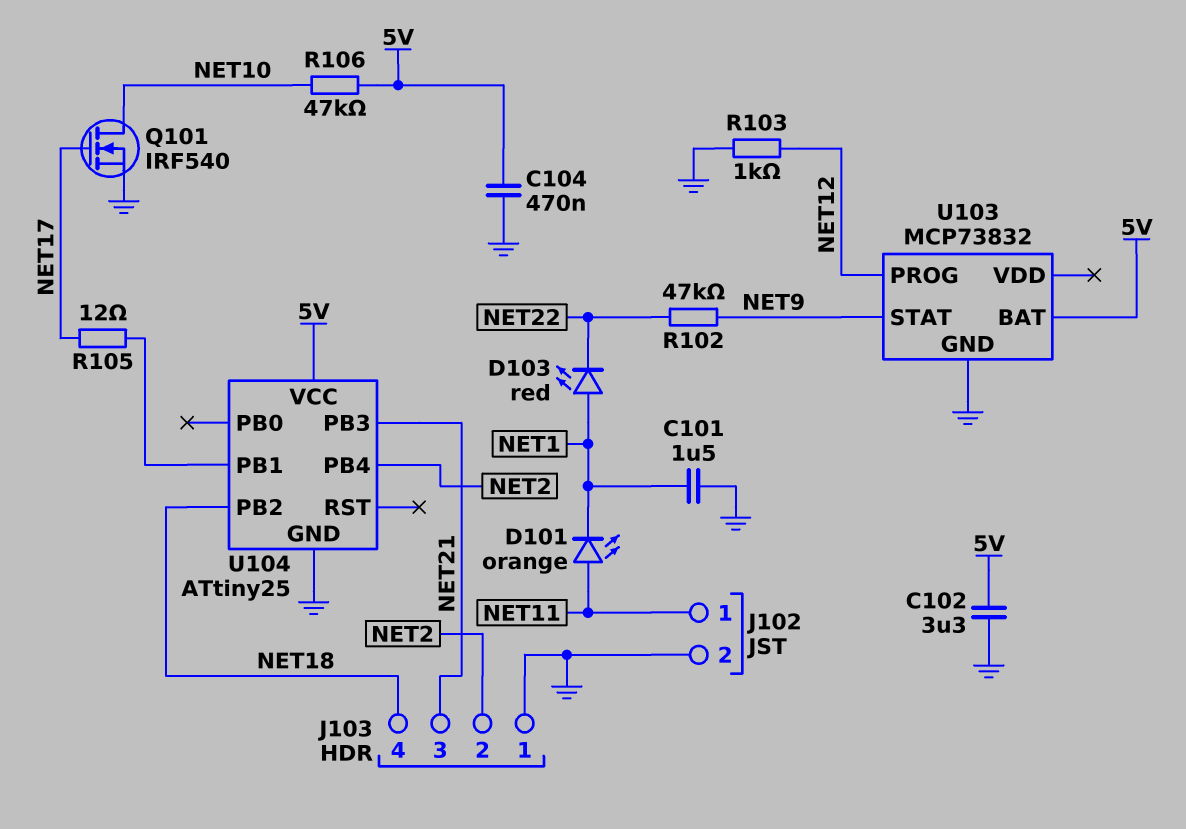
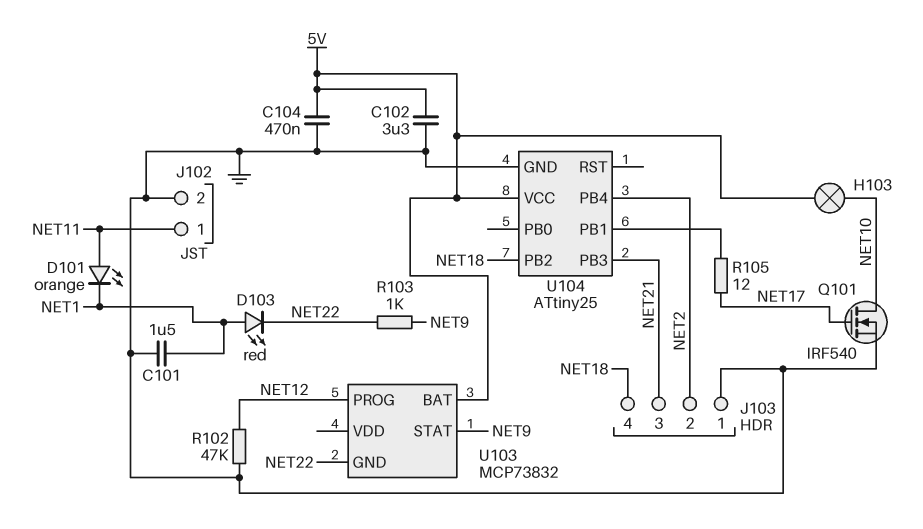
H103: none -> lamp (5V, NET10)
R102: 47k (NET9, NET22) -> 47k (GND, NET12)
R103: 1k (GND, NET12) -> 1k (NET9, NET22)
R106: 47k (5V, NET10) -> none
U103 pin GND: GND -> NET22

